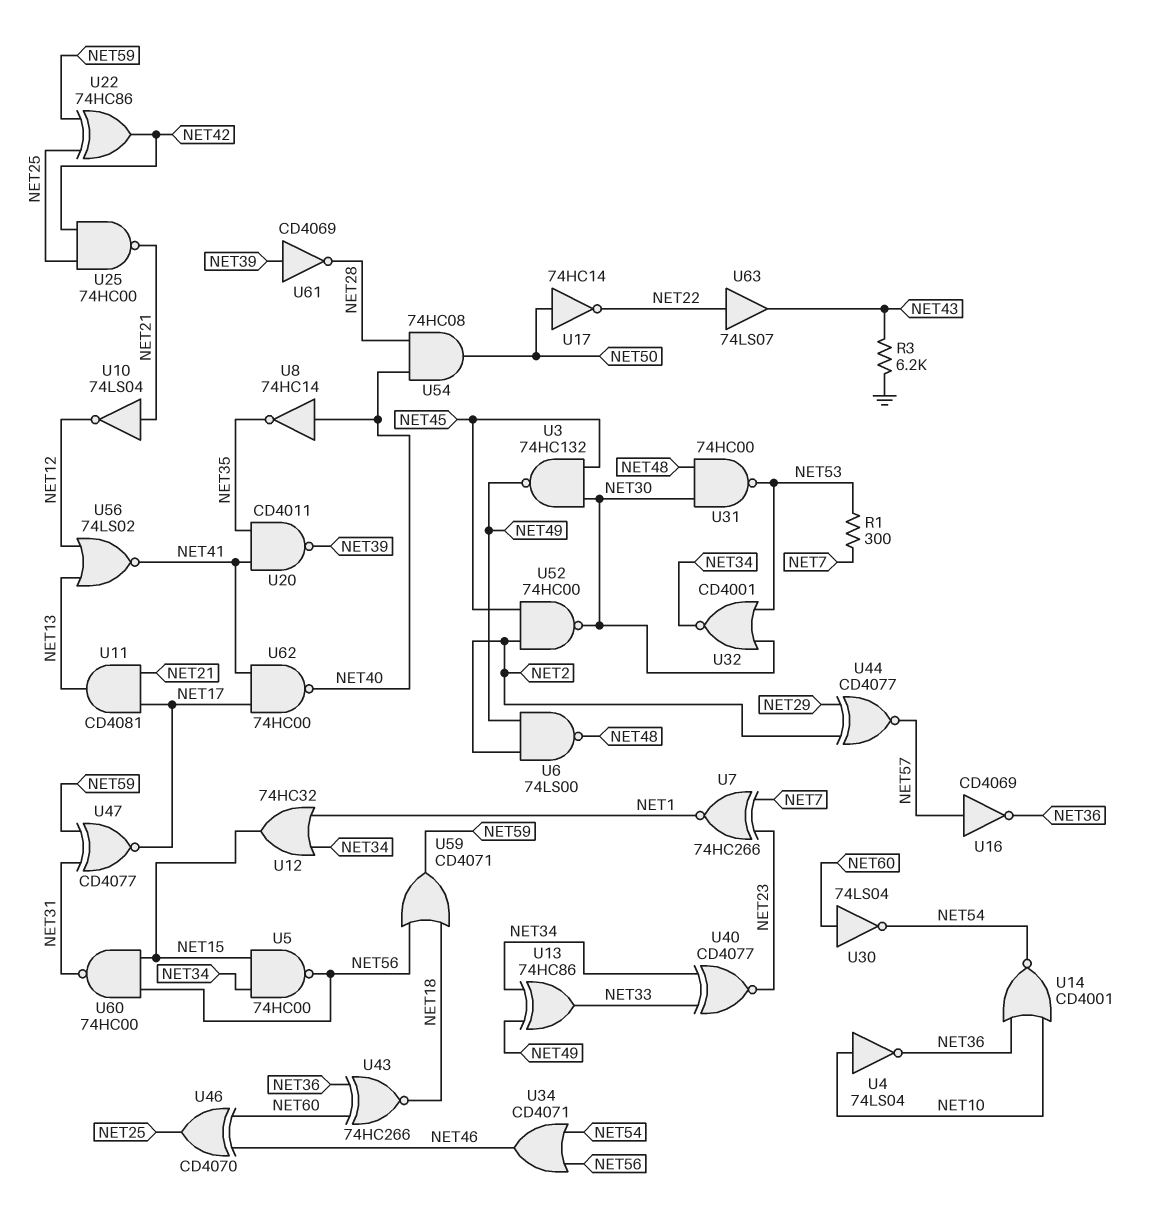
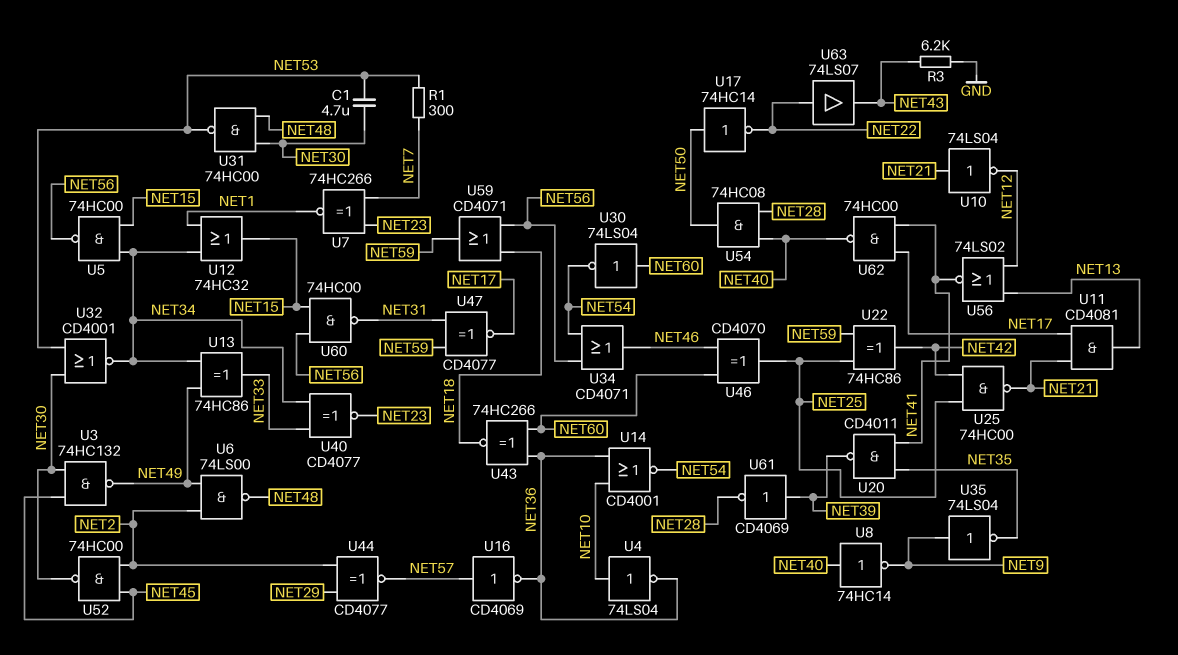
C1: none -> 4.7uF (NET30, NET53)
U8: NOT 74HC14 (in NET40, out NET35) -> NOT 74HC14 (in NET40, out NET9)
U35: none -> NOT 74LS04 (in NET9, out NET35)

